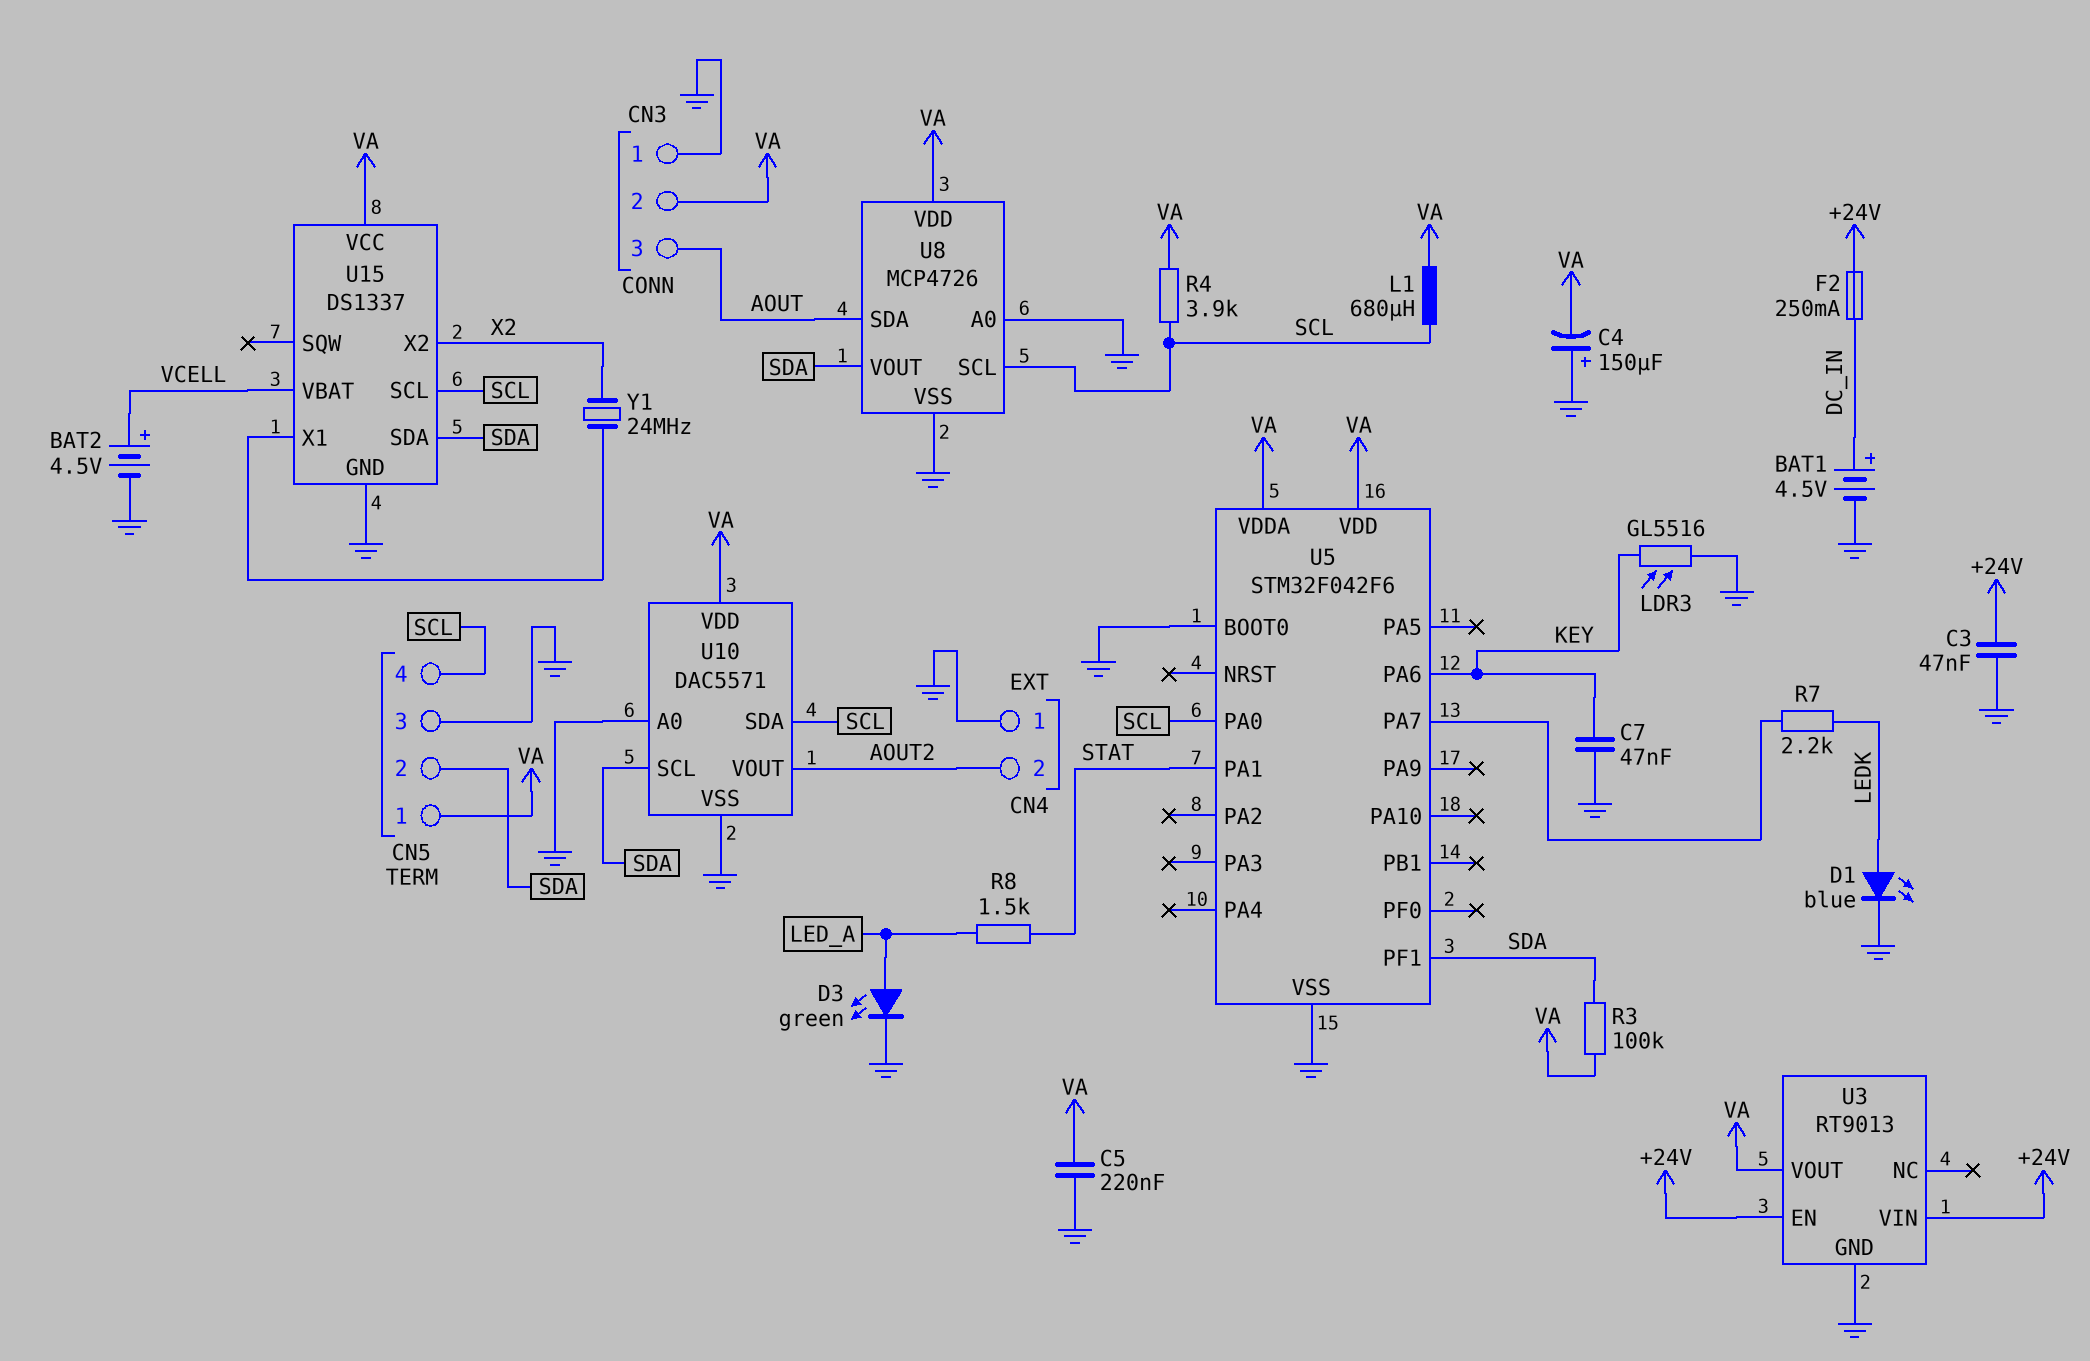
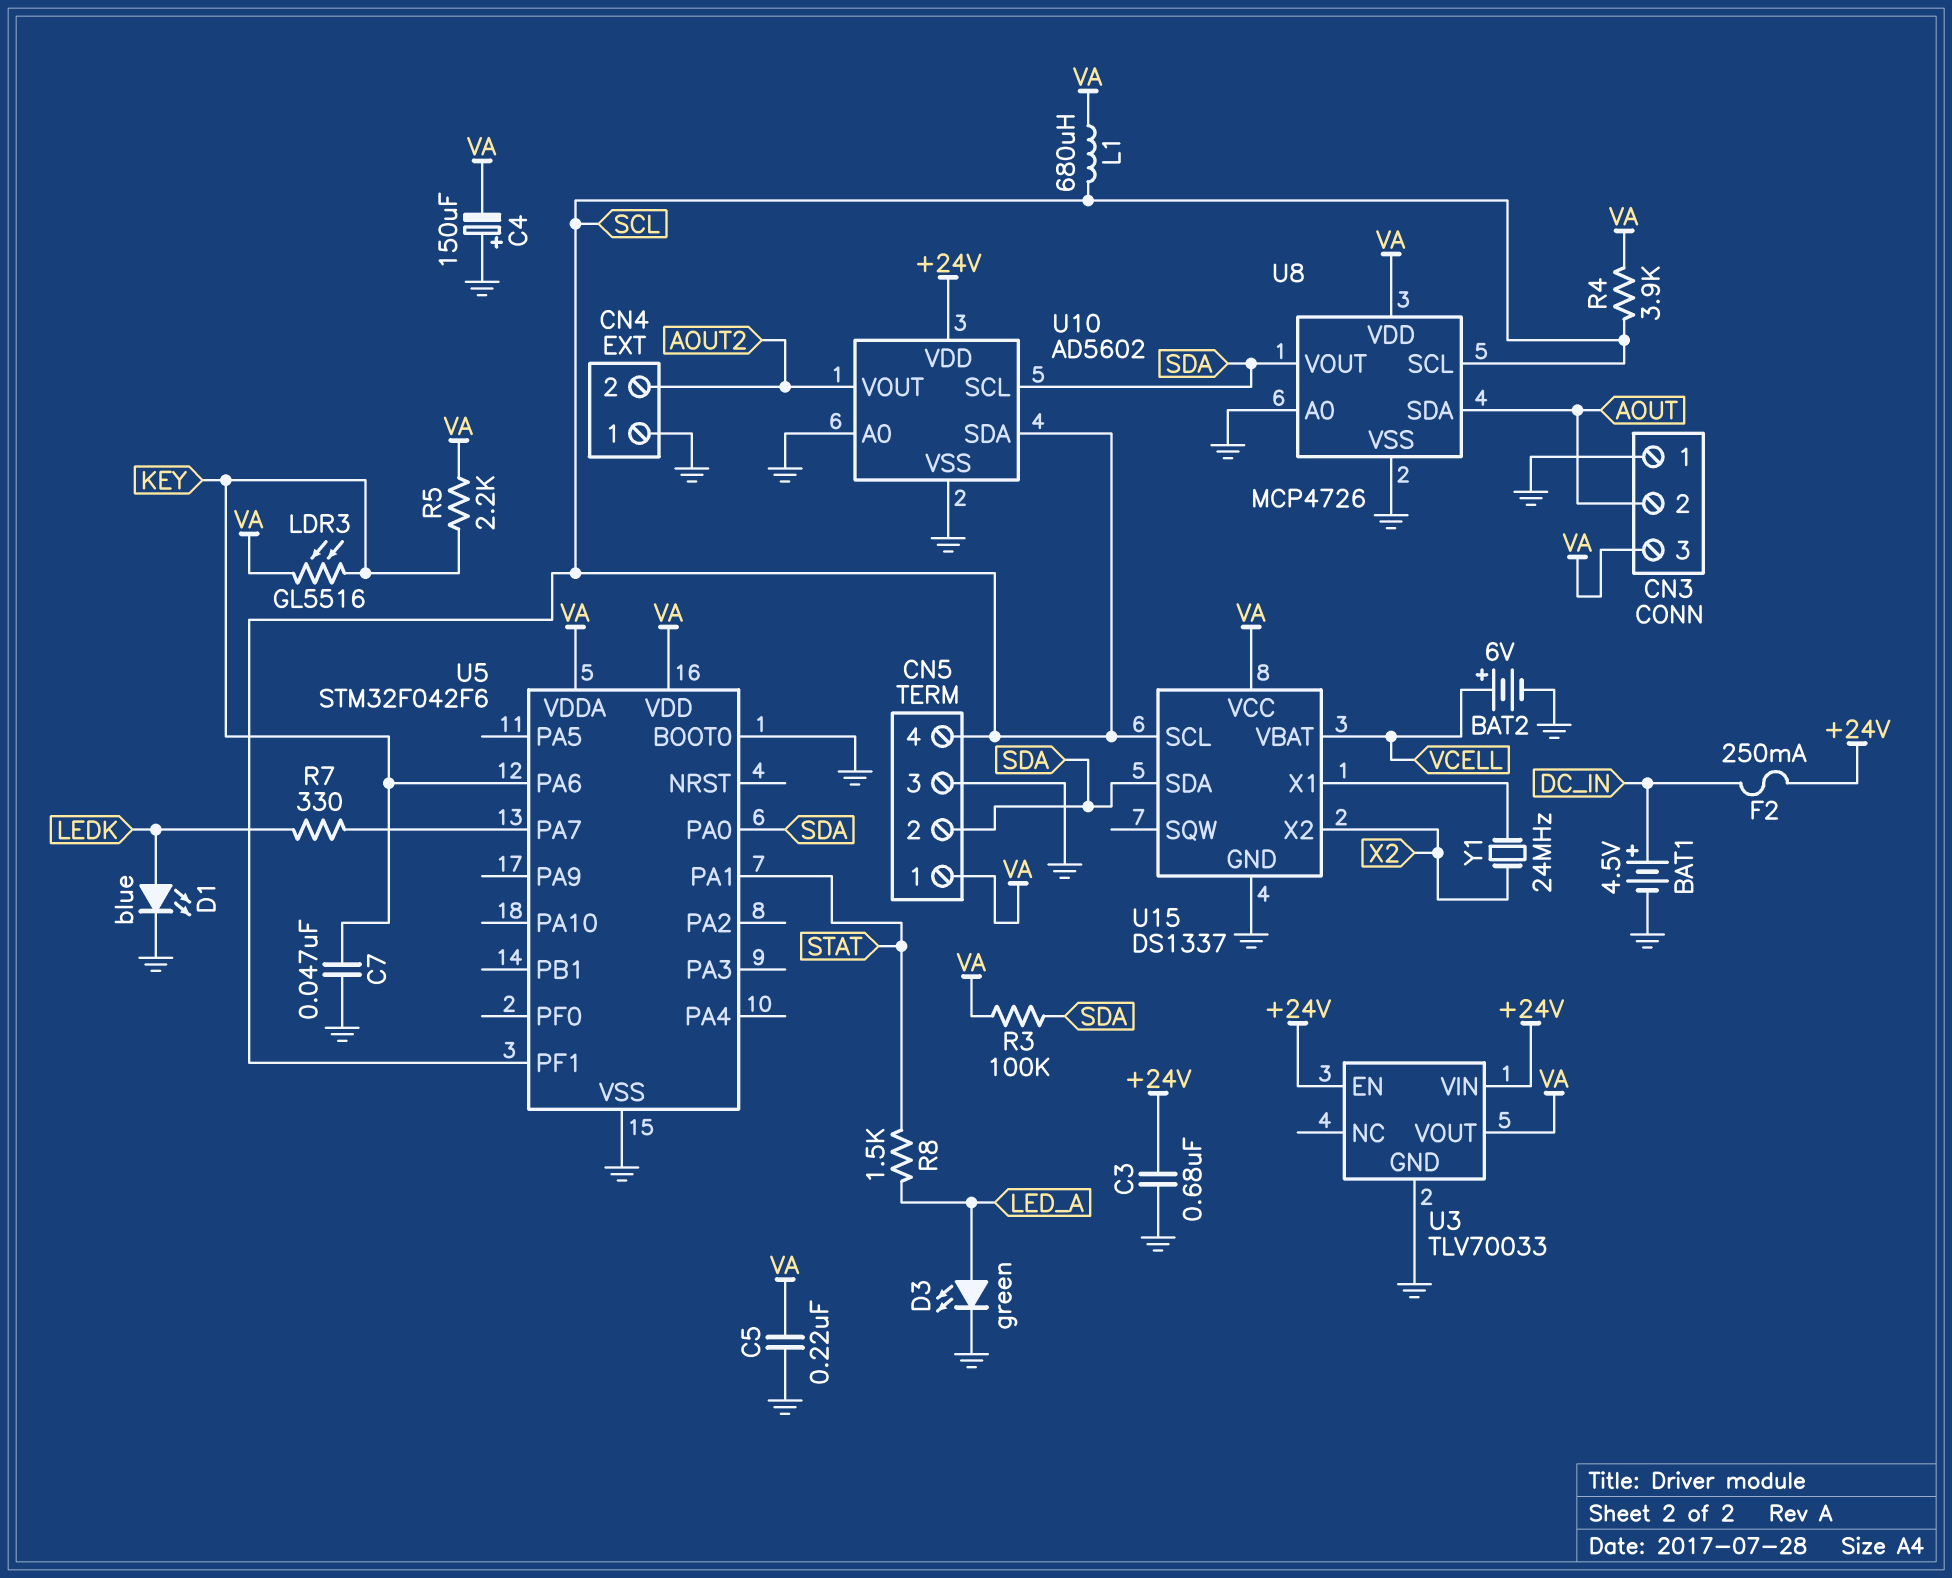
BAT2: 4.5V (plus VCELL, minus GND) -> 6V (plus VCELL, minus GND)
C3: 47nF (+24V, GND) -> 680nF (+24V, GND)
CN3 pin 2: VA -> AOUT
CN3 pin 3: AOUT -> VA
LDR3: GL5516 (GND, KEY) -> GL5516 (KEY, VA)
R5: none -> 2.2k (KEY, VA)
R7: 2.2k (LEDK, U5/PA7) -> 330 (LEDK, U5/PA7)
U3: RT9013 -> TLV70033
U5 pin PA0: SCL -> SDA
U5 pin PF1: SDA -> SCL
U10: DAC5571 -> AD5602
U10 pin VDD: VA -> +24V

